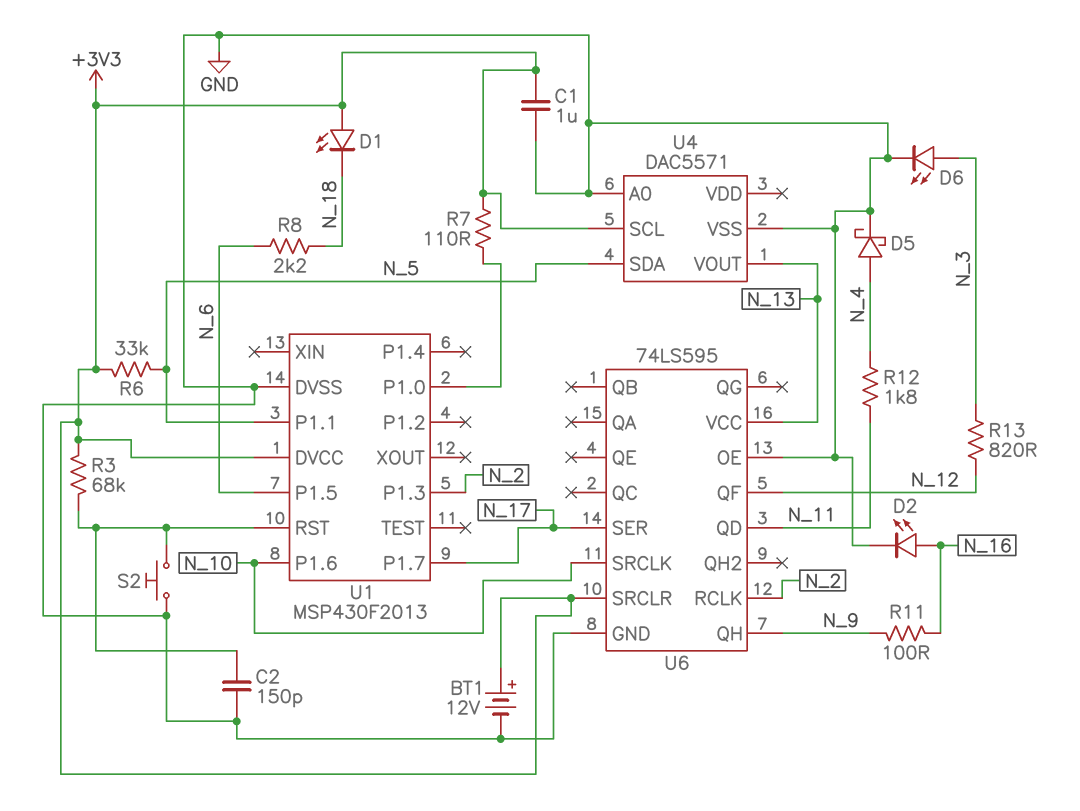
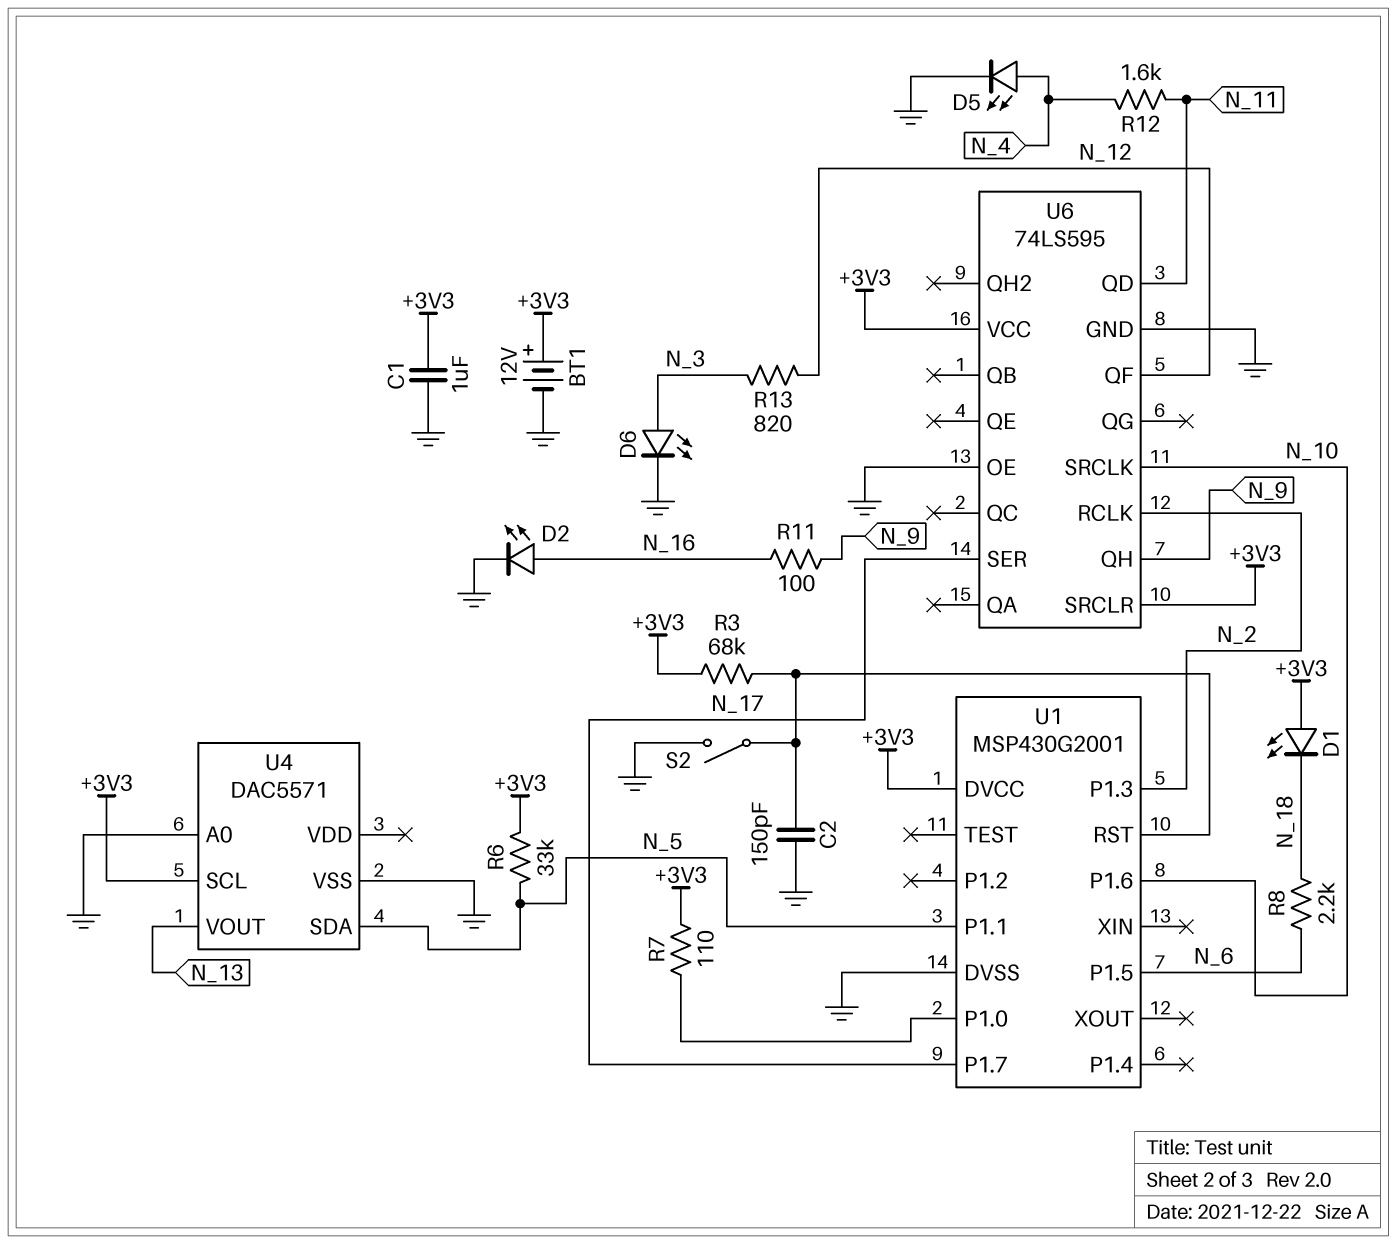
D5: schottky (A N_4, K GND) -> LED (A N_4, K GND)
R12: 1.8k (N_4, N_11) -> 1.6k (N_4, N_11)
S2: button (GND, U1/RST) -> switch (GND, U1/RST)
U1: MSP430F2013 -> MSP430G2001
U6 pin VCC: N_13 -> +3V3

